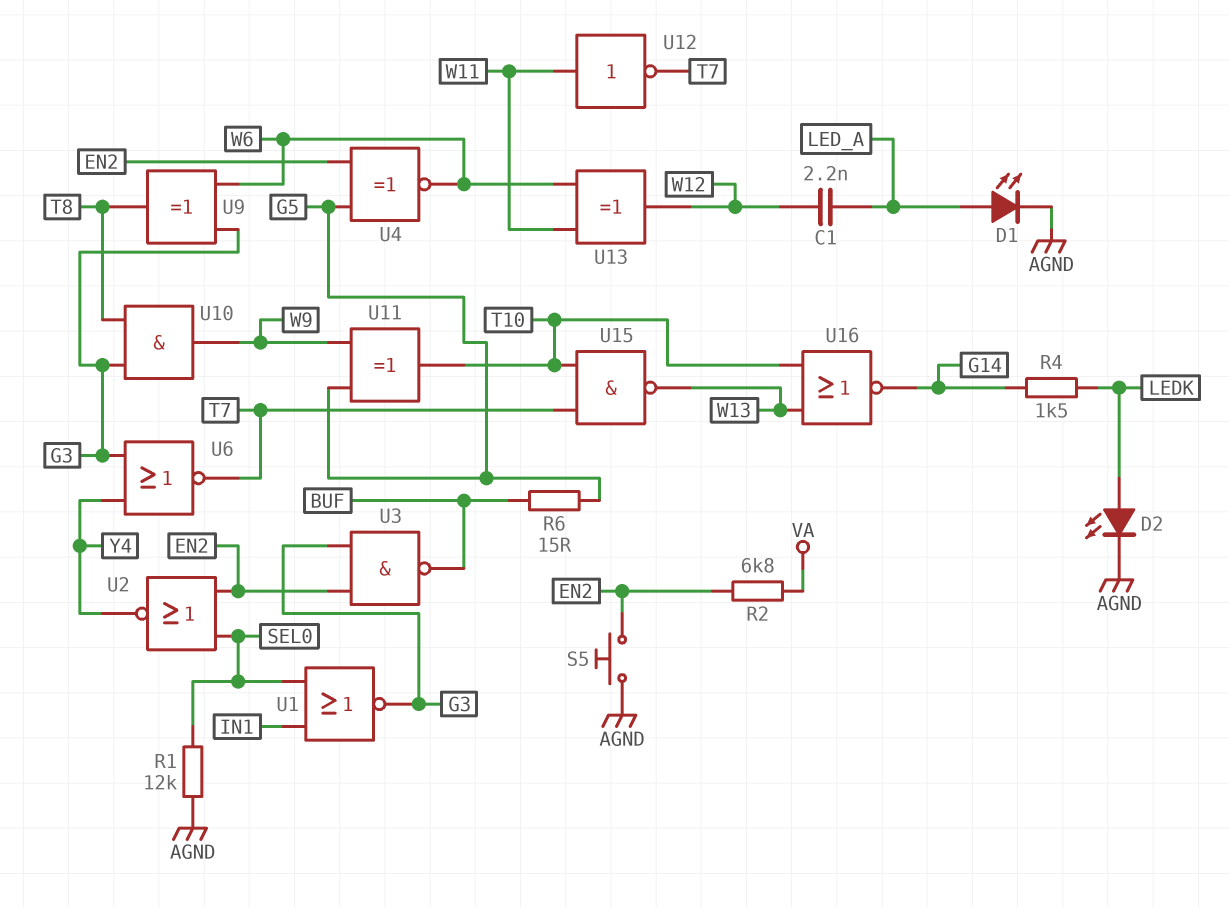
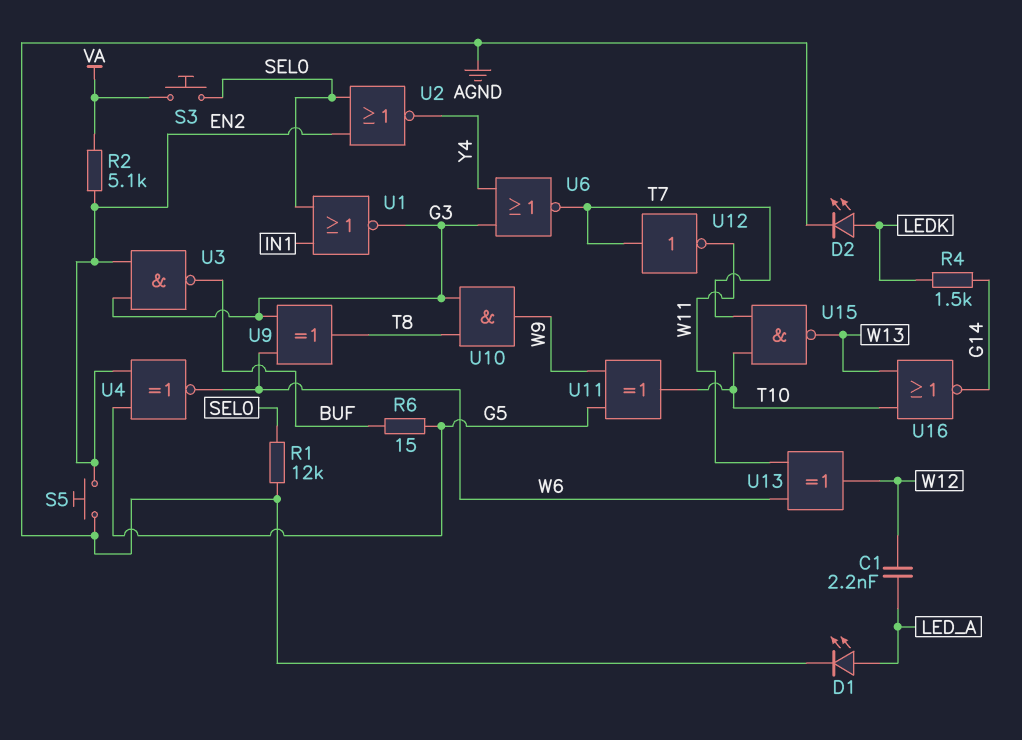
R2: 6.8k (EN2, VA) -> 5.1k (EN2, VA)
S3: none -> button (SEL0, VA)
U12: NOT (in W11, out T7) -> NOT (in T7, out W11)

